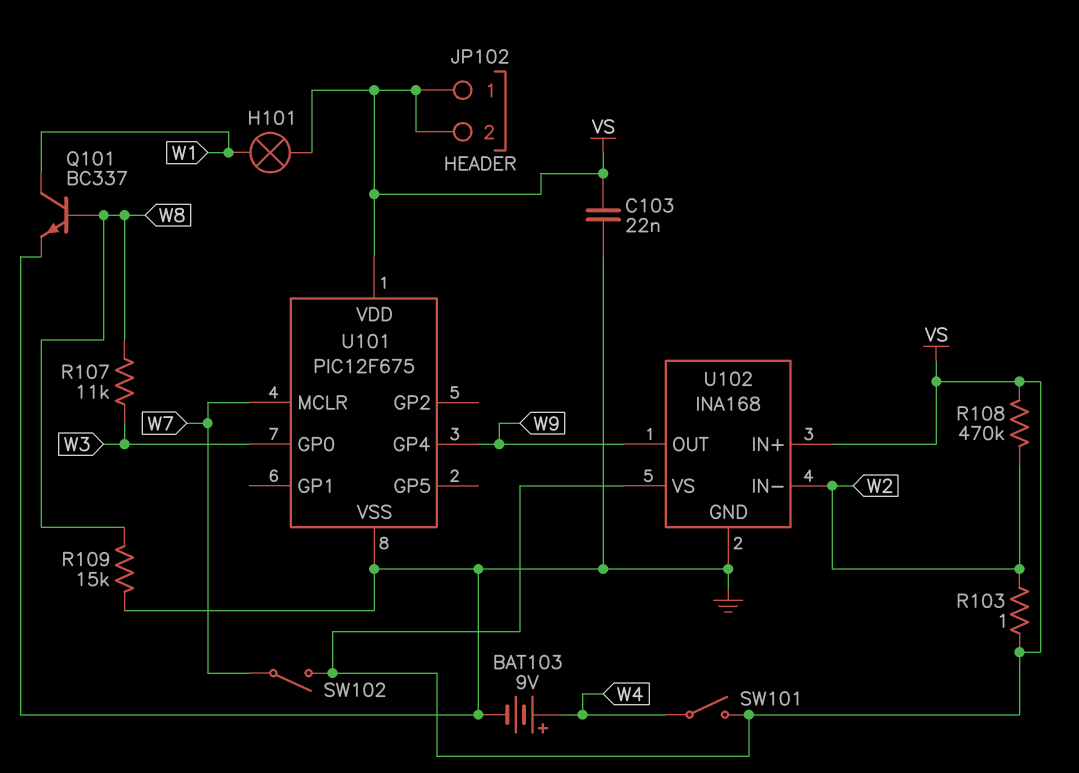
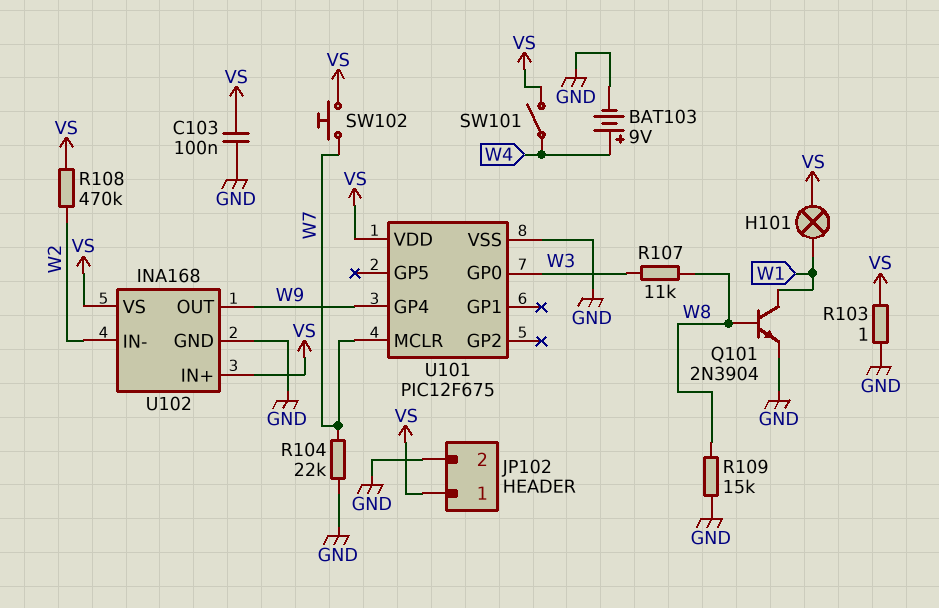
C103: 22nF (GND, VS) -> 100nF (GND, VS)
JP102 pin 2: VS -> GND
Q101: NPN BC337 (B W8, C W1, E GND) -> NPN 2N3904 (B W8, C W1, E GND)
R103: 1 (VS, W2) -> 1 (GND, VS)
R104: none -> 22k (GND, W7)
SW102: switch (VS, W7) -> button (VS, W7)

